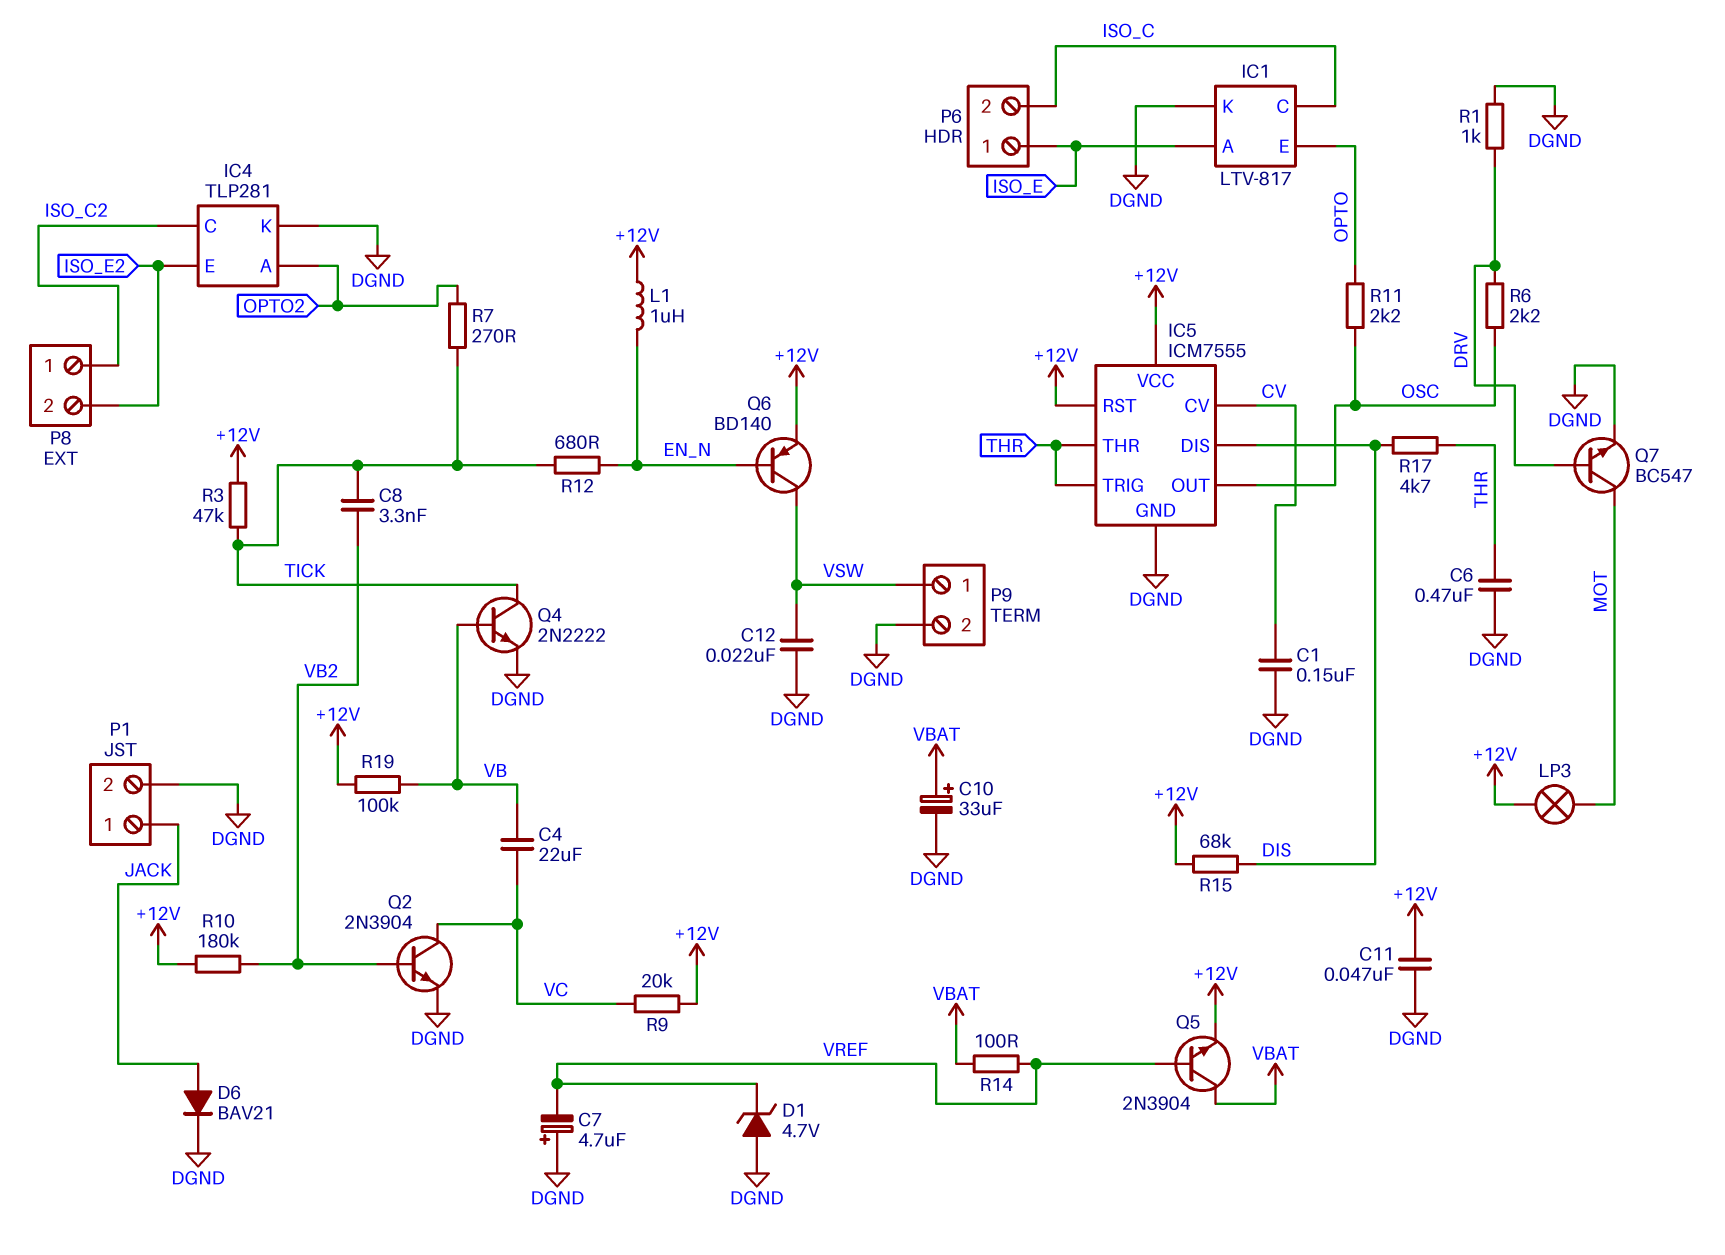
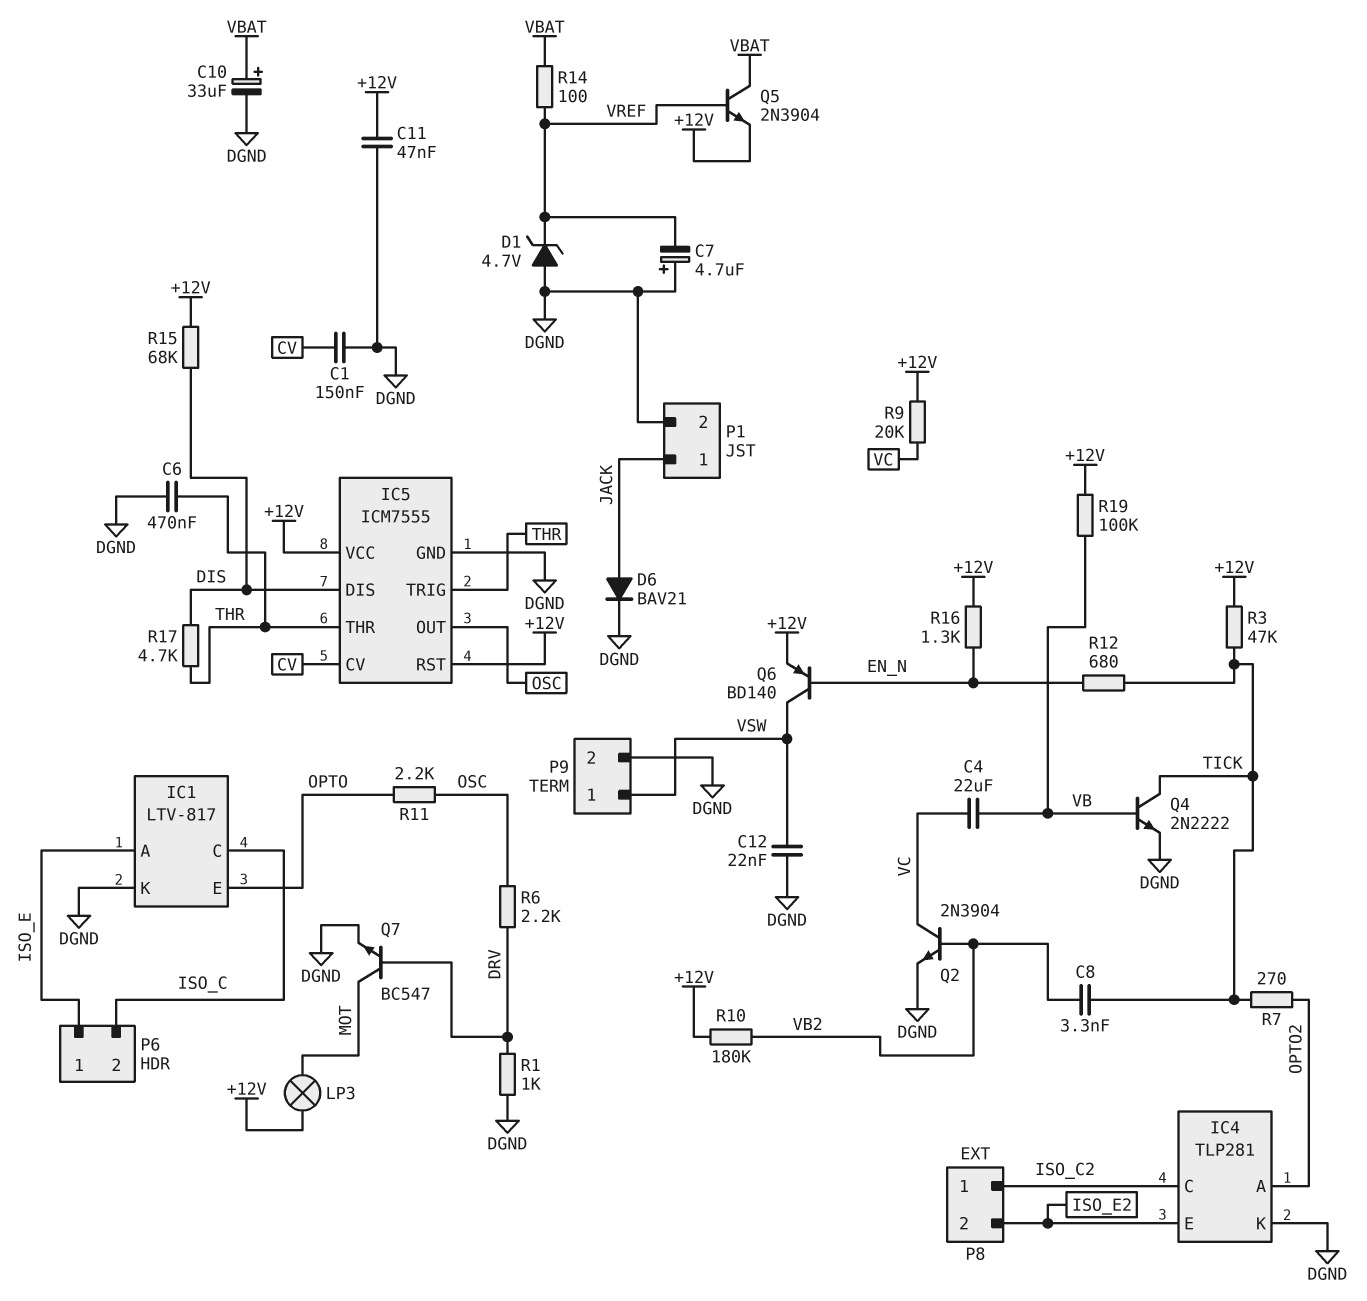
L1: 1uH (+12V, EN_N) -> none
R16: none -> 1.3k (+12V, EN_N)

